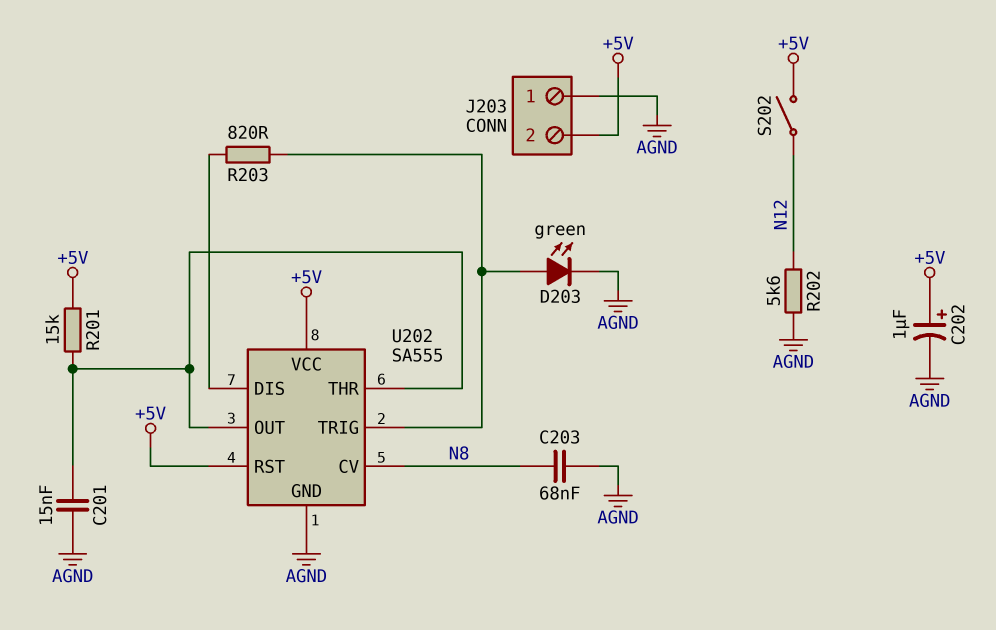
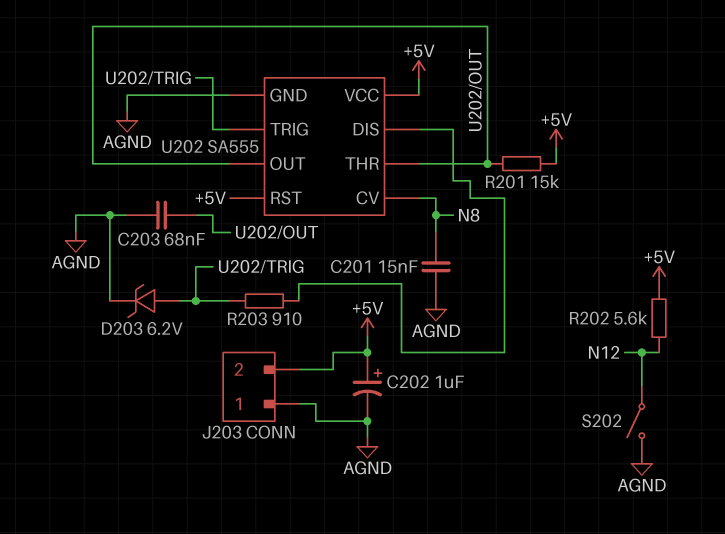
C201: 15nF (AGND, U202/OUT) -> 15nF (AGND, N8)
C203: 68nF (AGND, N8) -> 68nF (AGND, U202/OUT)
D203: LED green (A U202/TRIG, K AGND) -> zener 6.2V (A U202/TRIG, K AGND)
R202: 5.6k (AGND, N12) -> 5.6k (+5V, N12)
R203: 820 (U202/DIS, U202/TRIG) -> 910 (U202/DIS, U202/TRIG)
S202: switch (+5V, N12) -> switch (AGND, N12)

